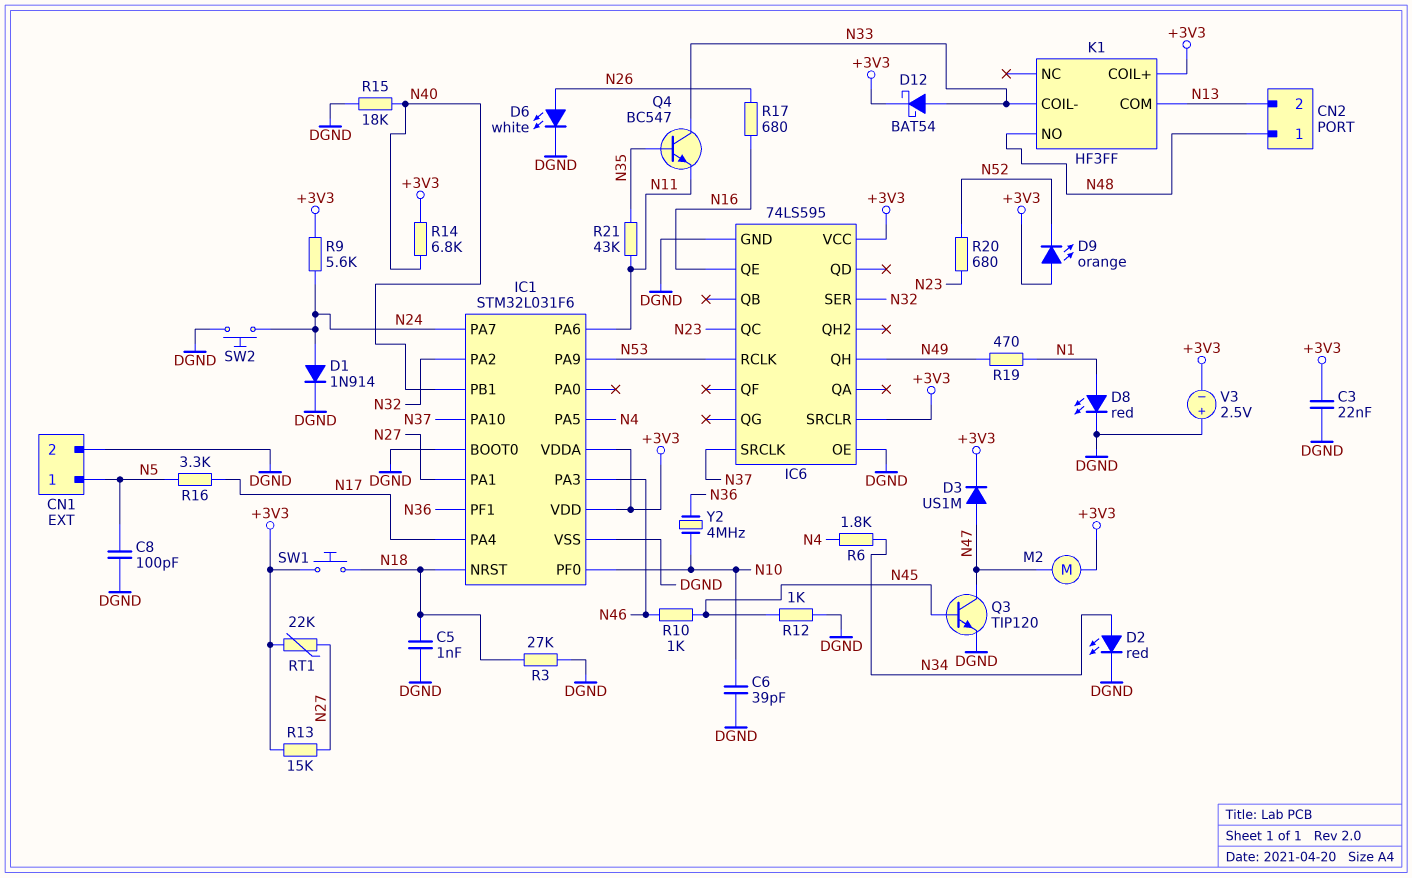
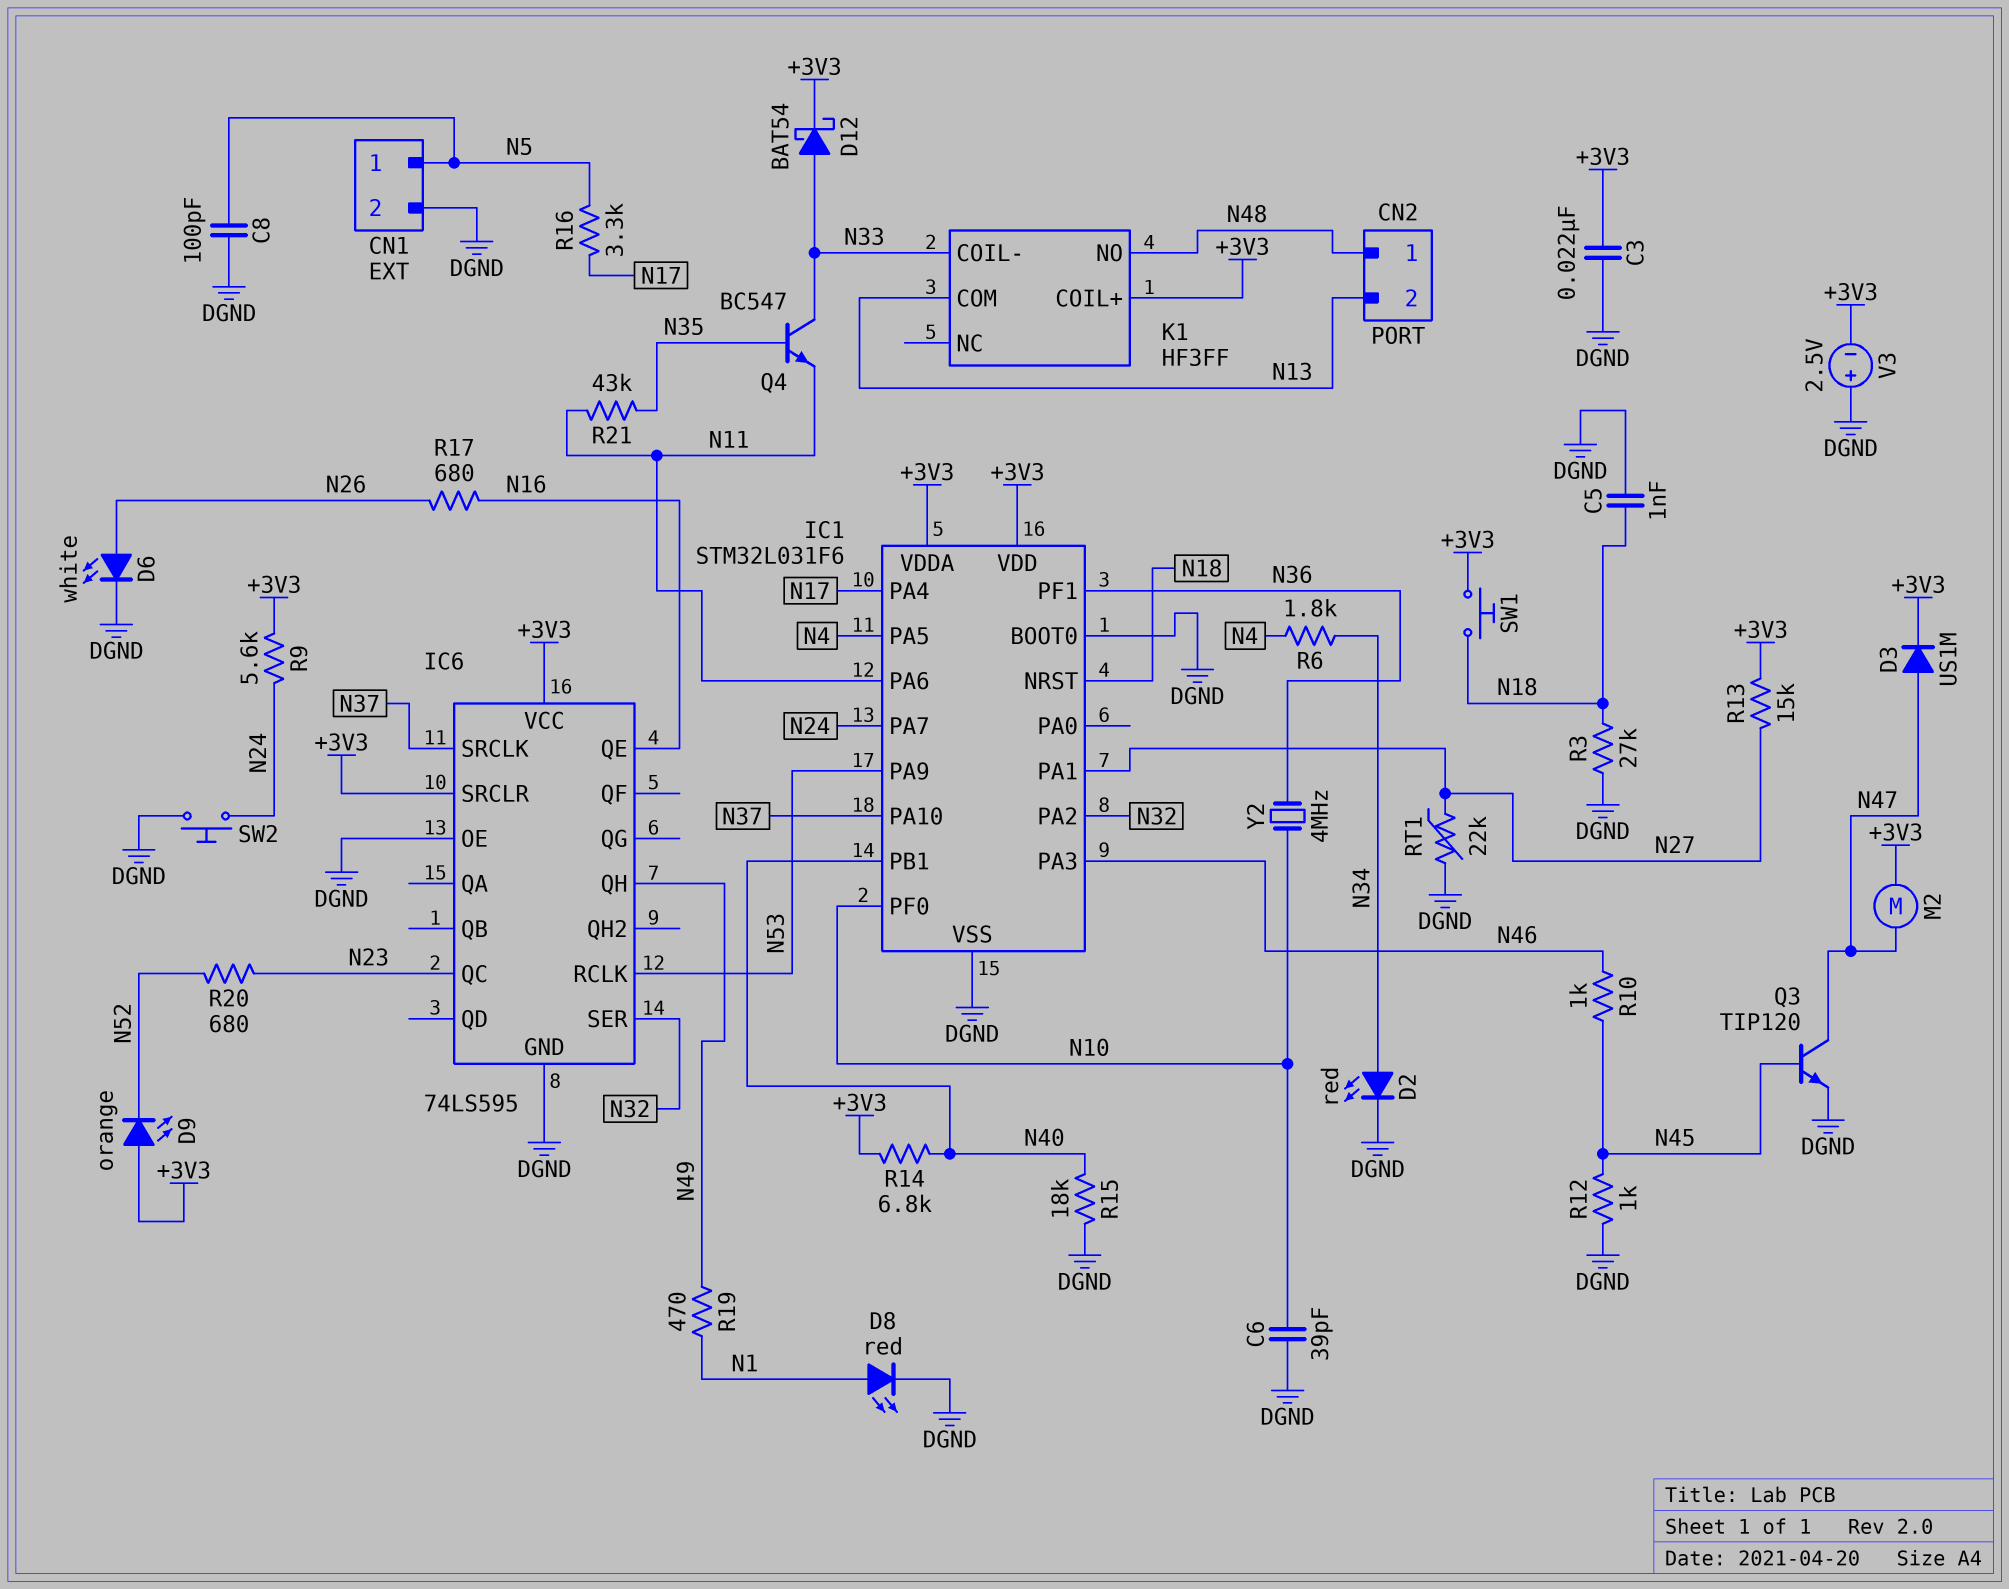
D1: diode 1N914 (A N24, K DGND) -> none
RT1: 22k (+3V3, N27) -> 22k (DGND, N27)

